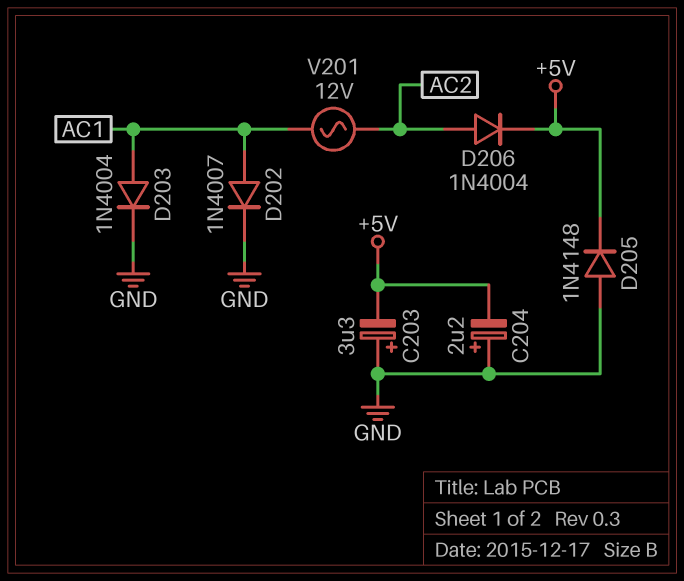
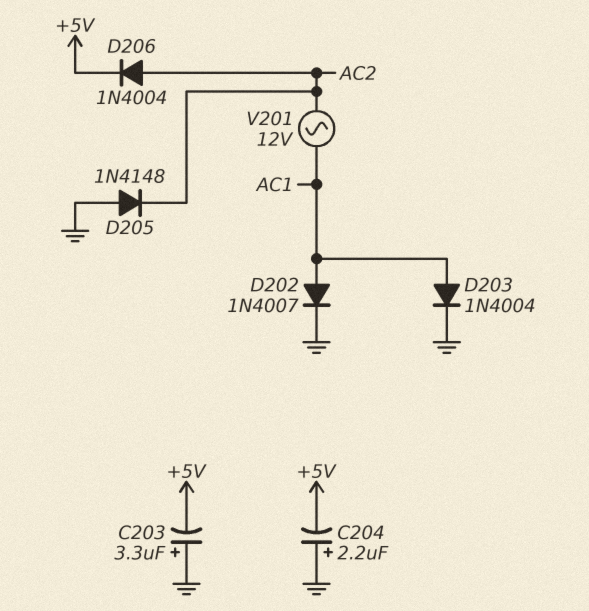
D205: diode 1N4148 (A GND, K +5V) -> diode 1N4148 (A GND, K AC2)

